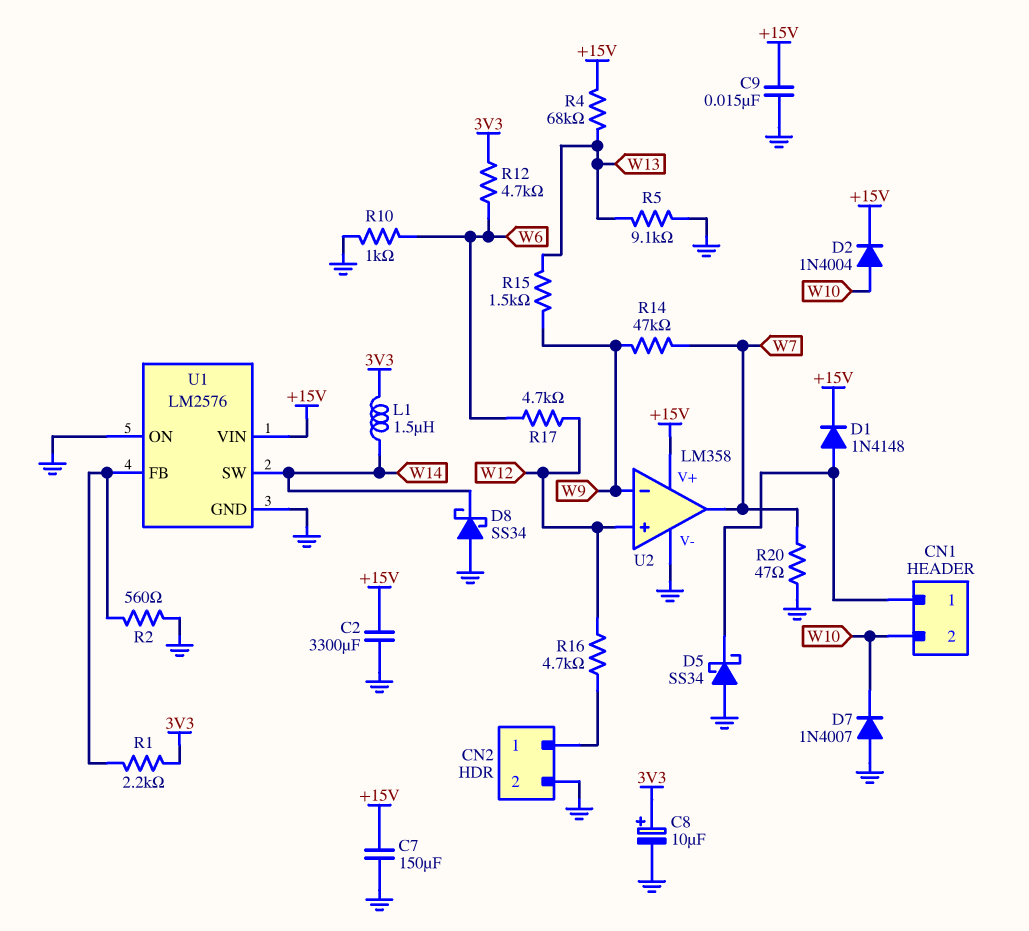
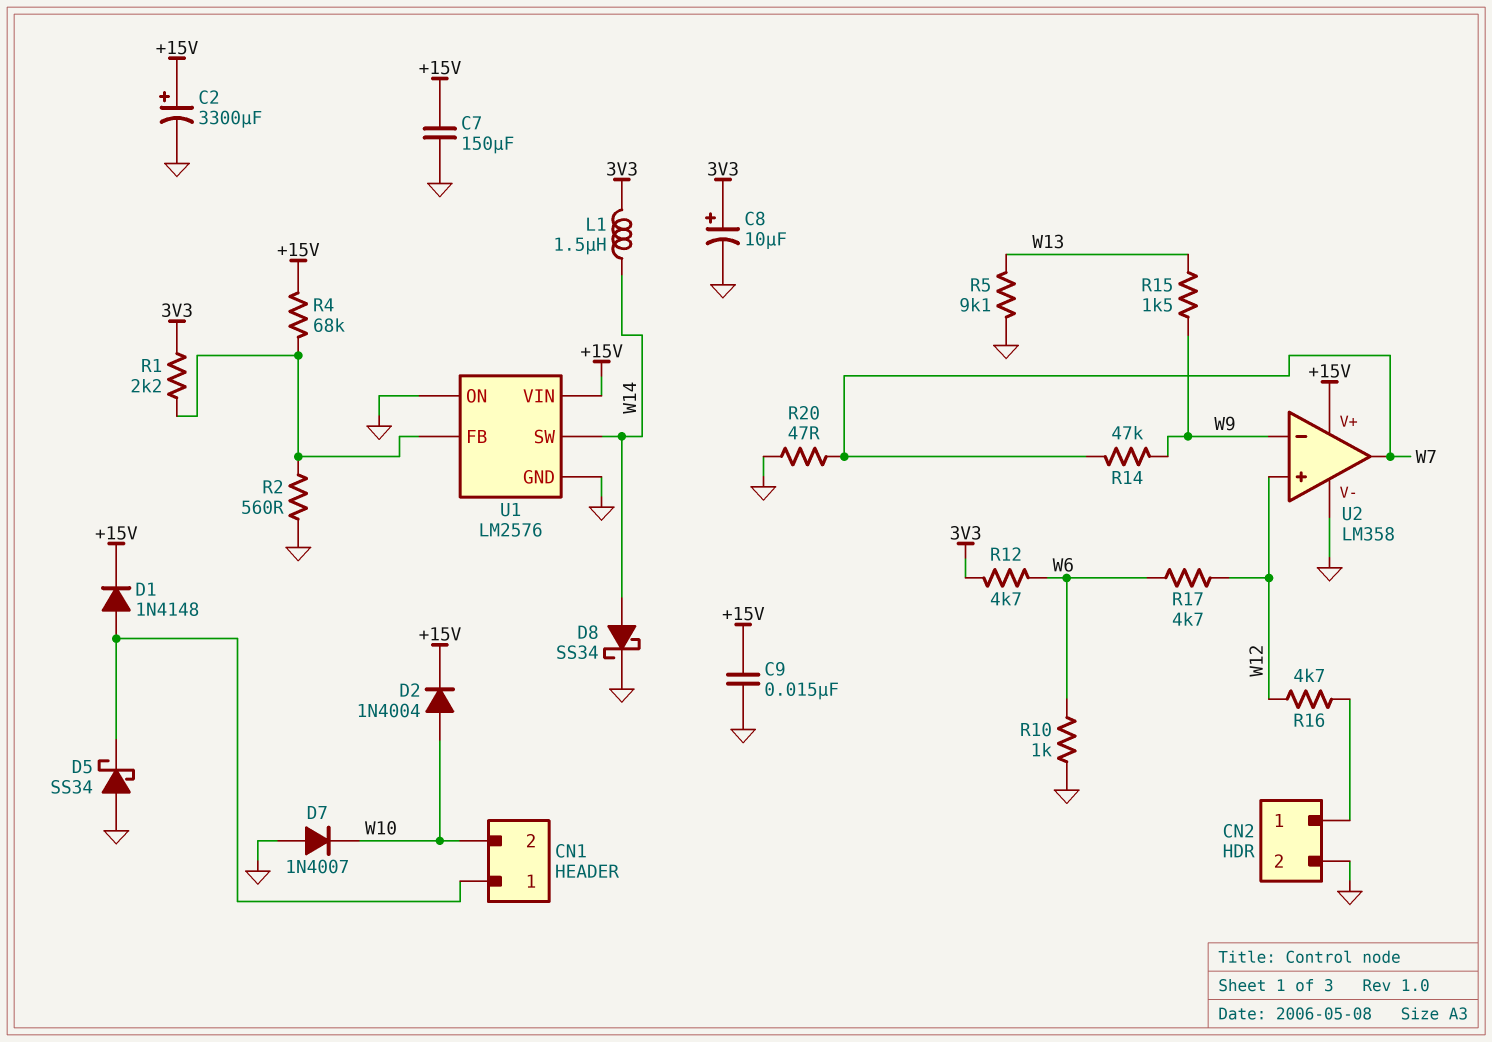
C2: 3300uF (+15V, GND) -> 3300uF (plus +15V, minus GND)
D8: schottky SS34 (A GND, K W14) -> schottky SS34 (A W14, K GND)
R4: 68k (+15V, W13) -> 68k (+15V, U1/FB)

